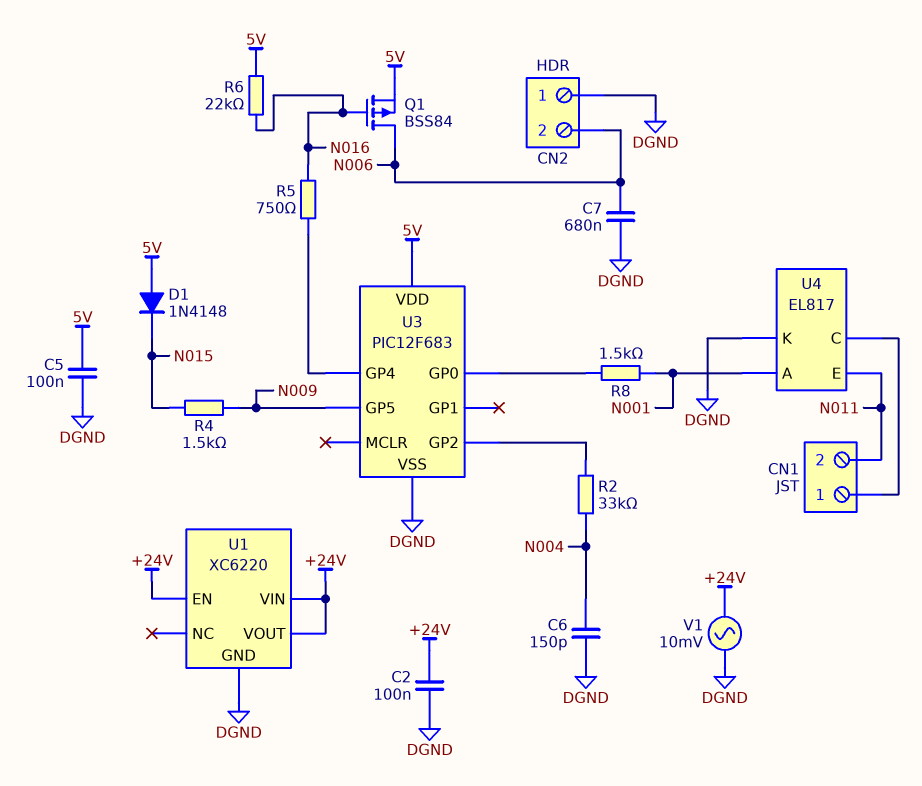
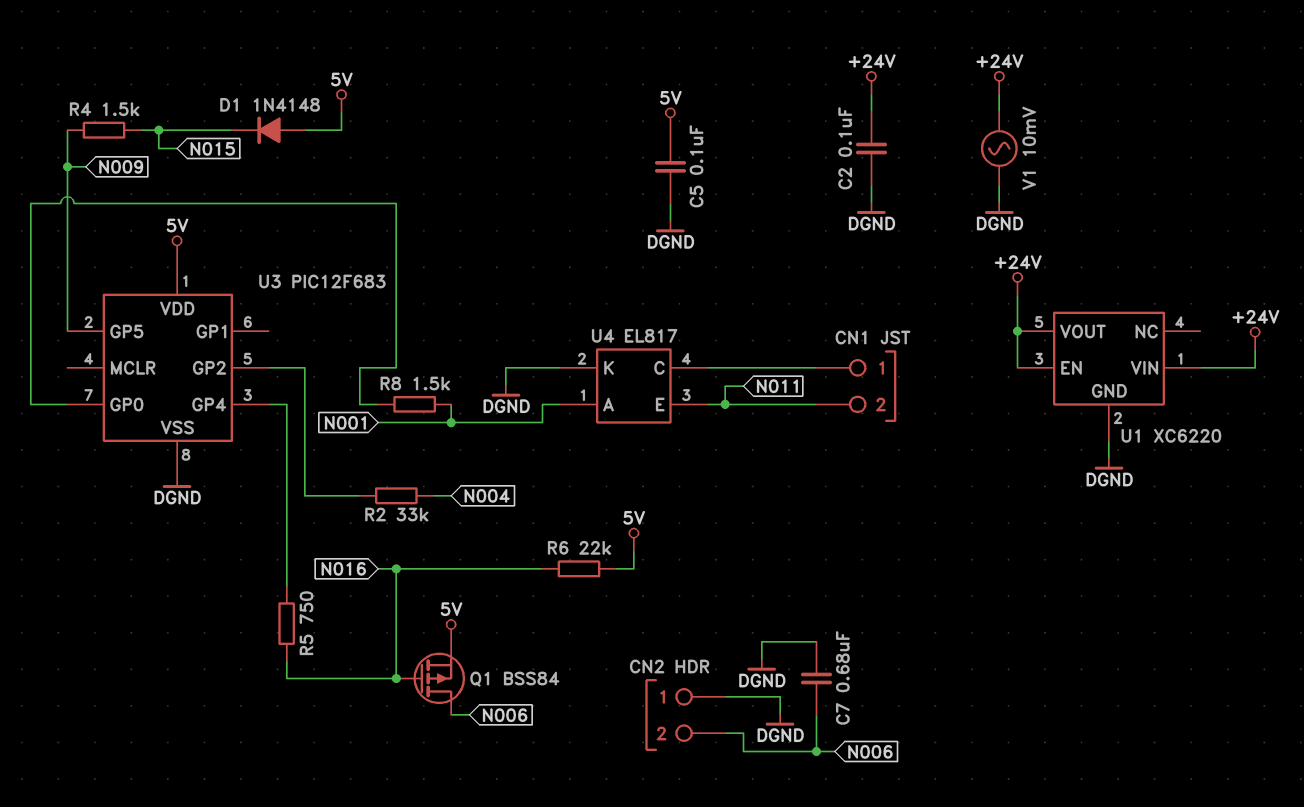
C6: 150pF (DGND, N004) -> none

